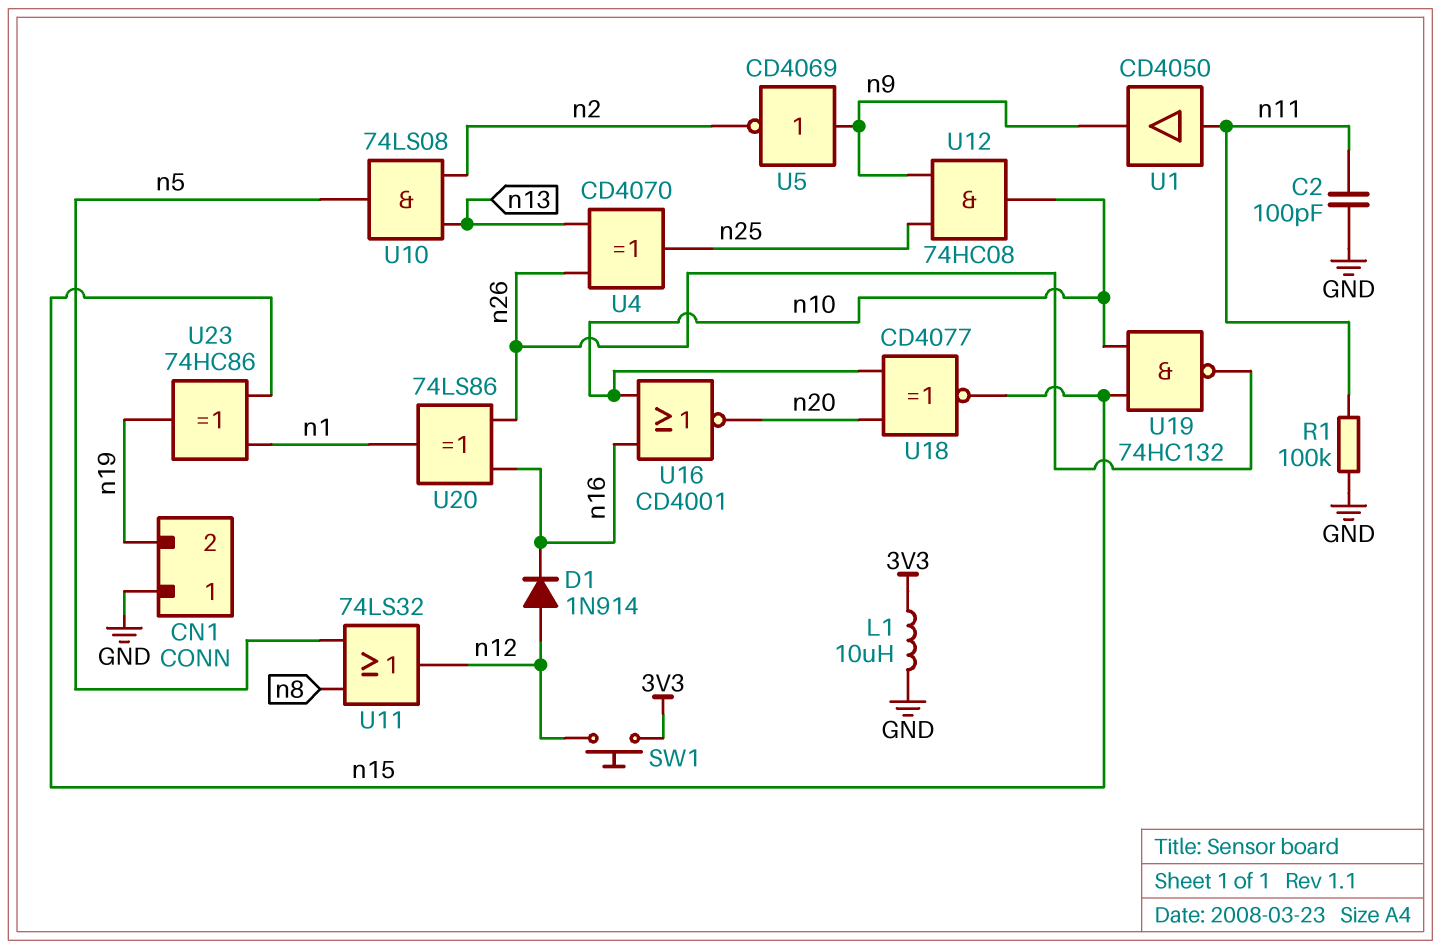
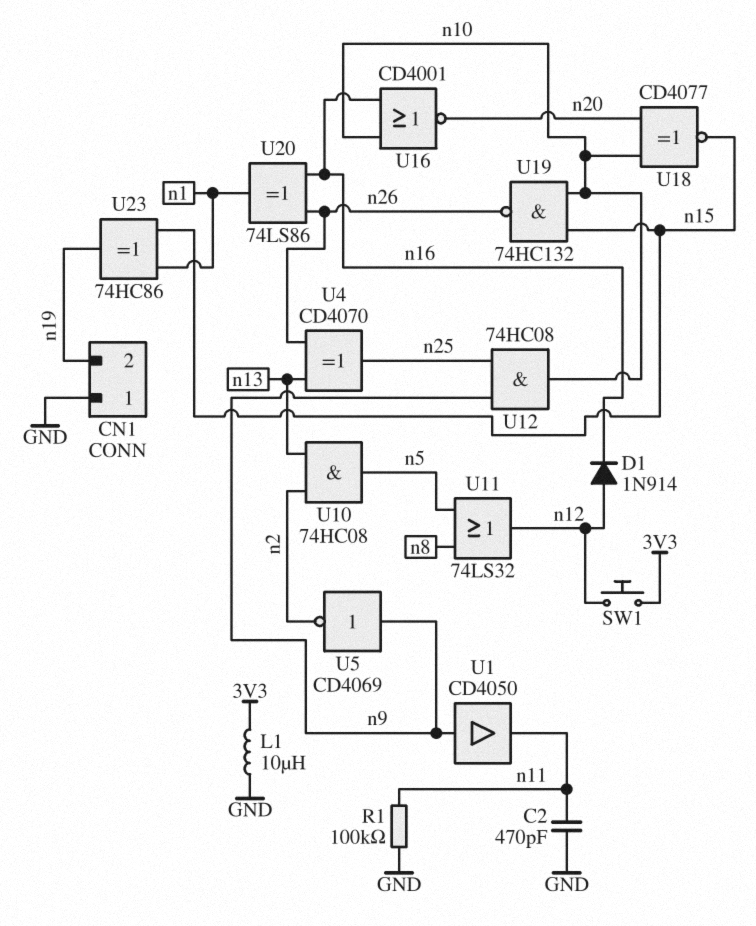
C2: 100pF (GND, n11) -> 470pF (GND, n11)
U1: buffer CD4050 (in n11, out n9) -> buffer CD4050 (in n9, out n11)
U10: AND 74LS08 (in n2, in n13, out n5) -> AND 74HC08 (in n2, in n13, out n5)

